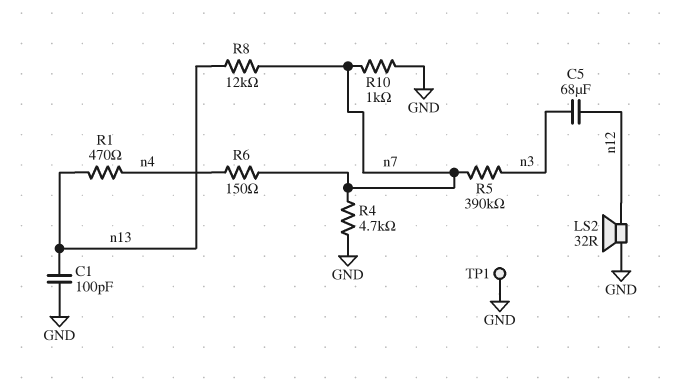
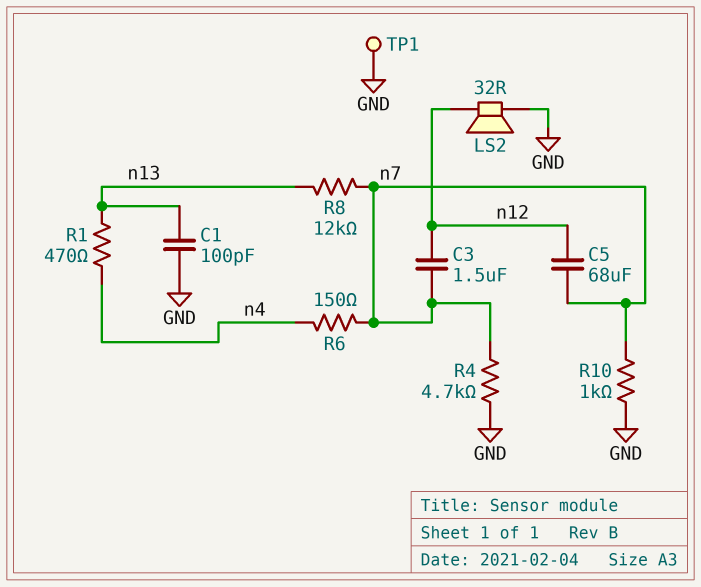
C3: none -> 1.5uF (n7, n12)
C5: 68uF (n3, n12) -> 68uF (n7, n12)
R5: 390k (n3, n7) -> none

